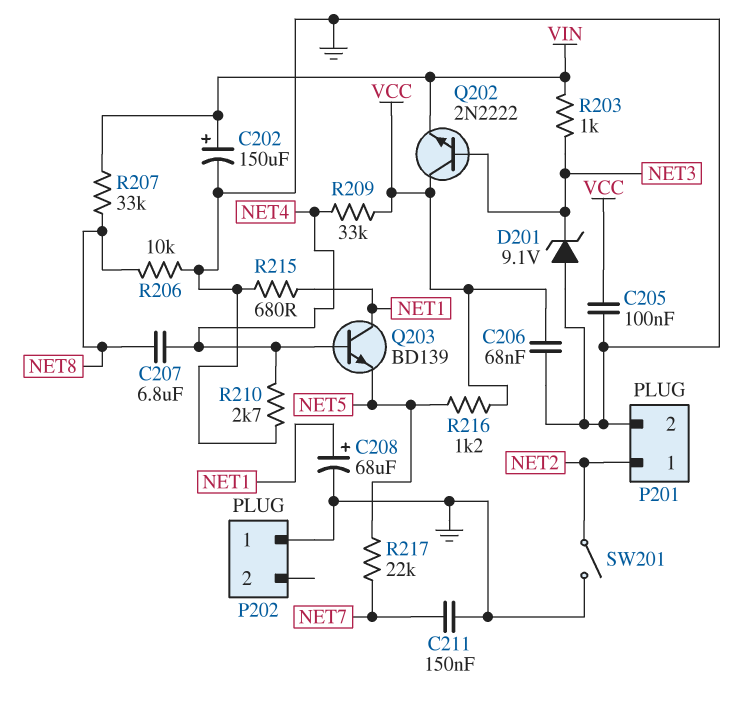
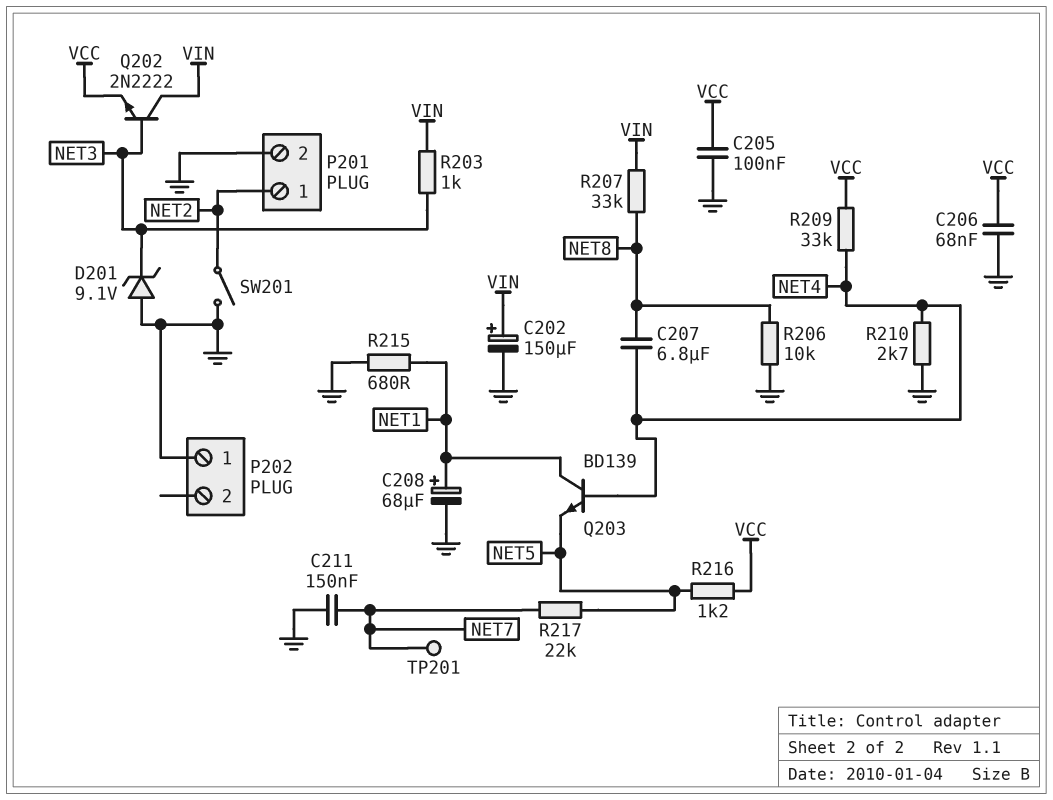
Q202: NPN 2N2222 (B NET3, C VCC, E VIN) -> NPN 2N2222 (B NET3, C VIN, E VCC)
TP201: none -> test point (NET7)

